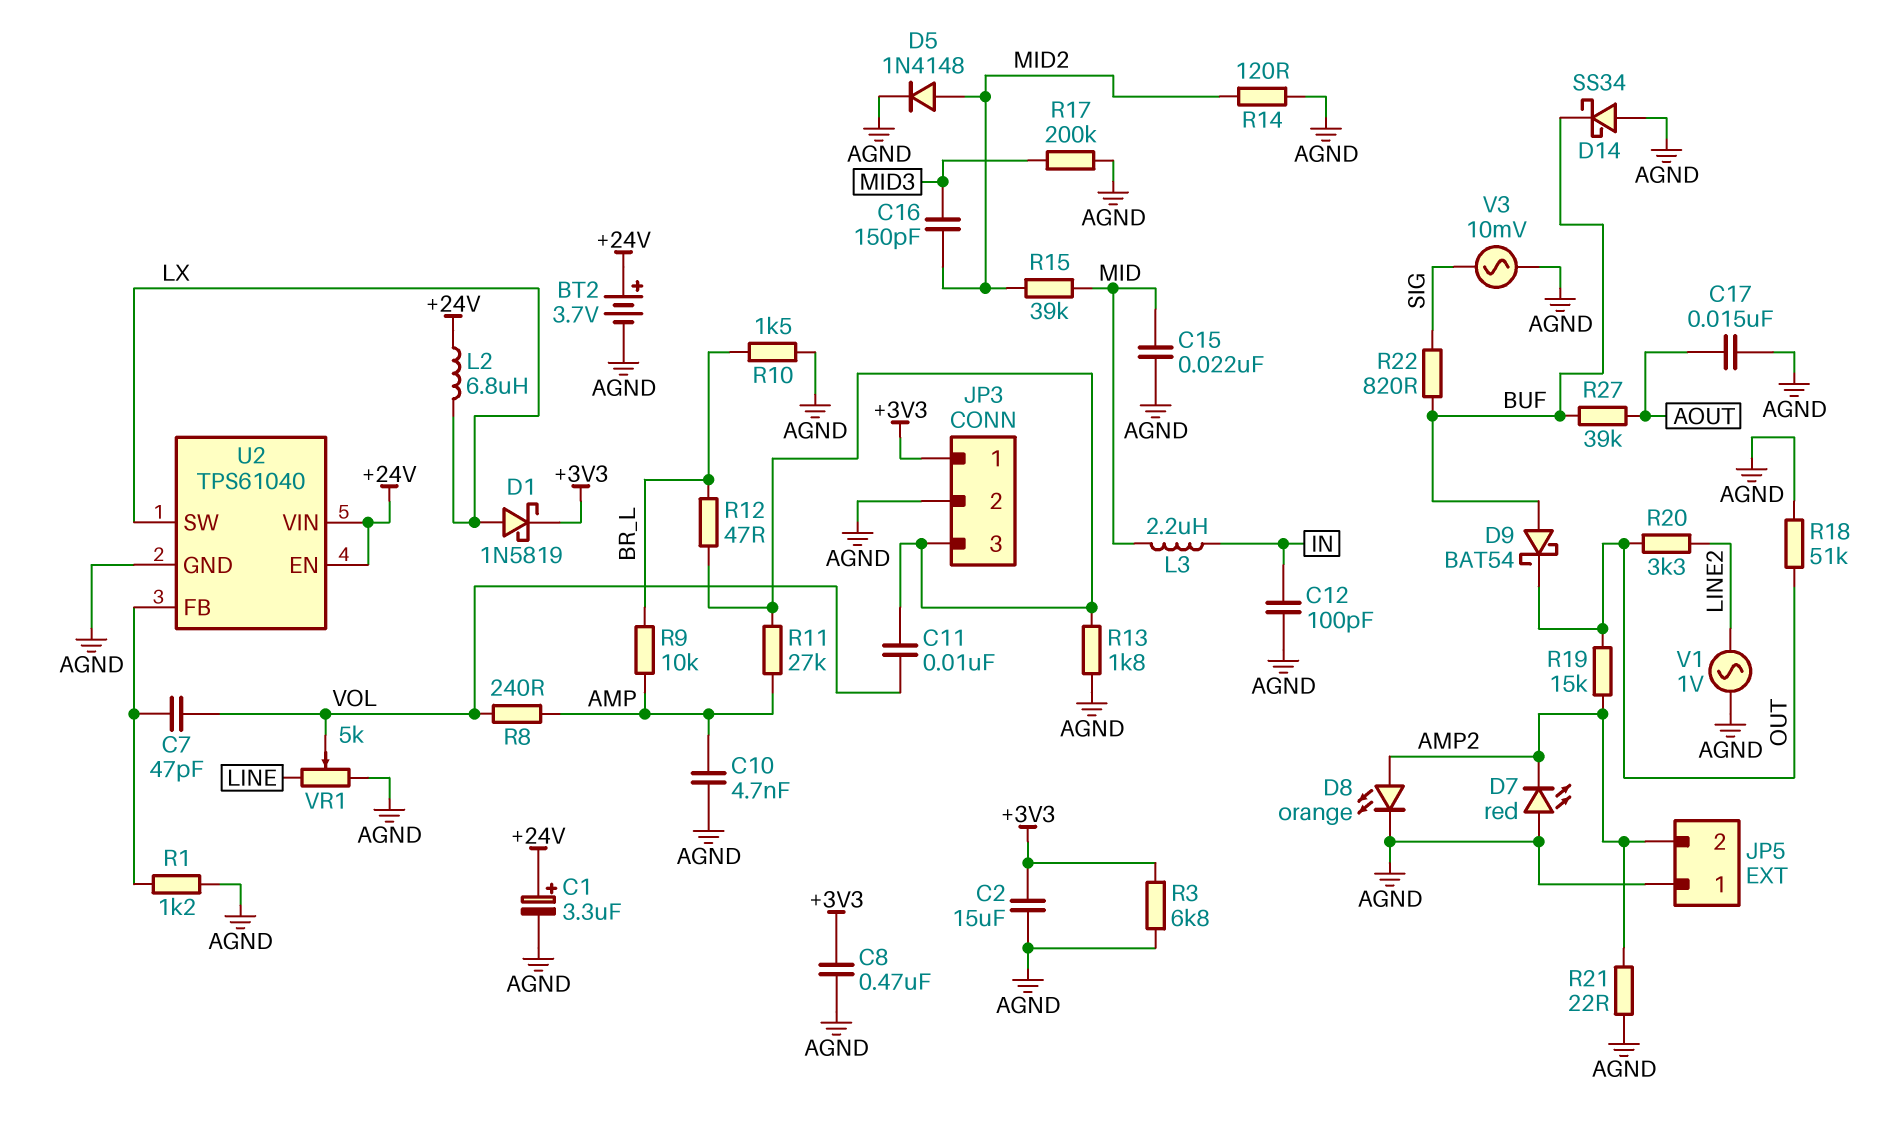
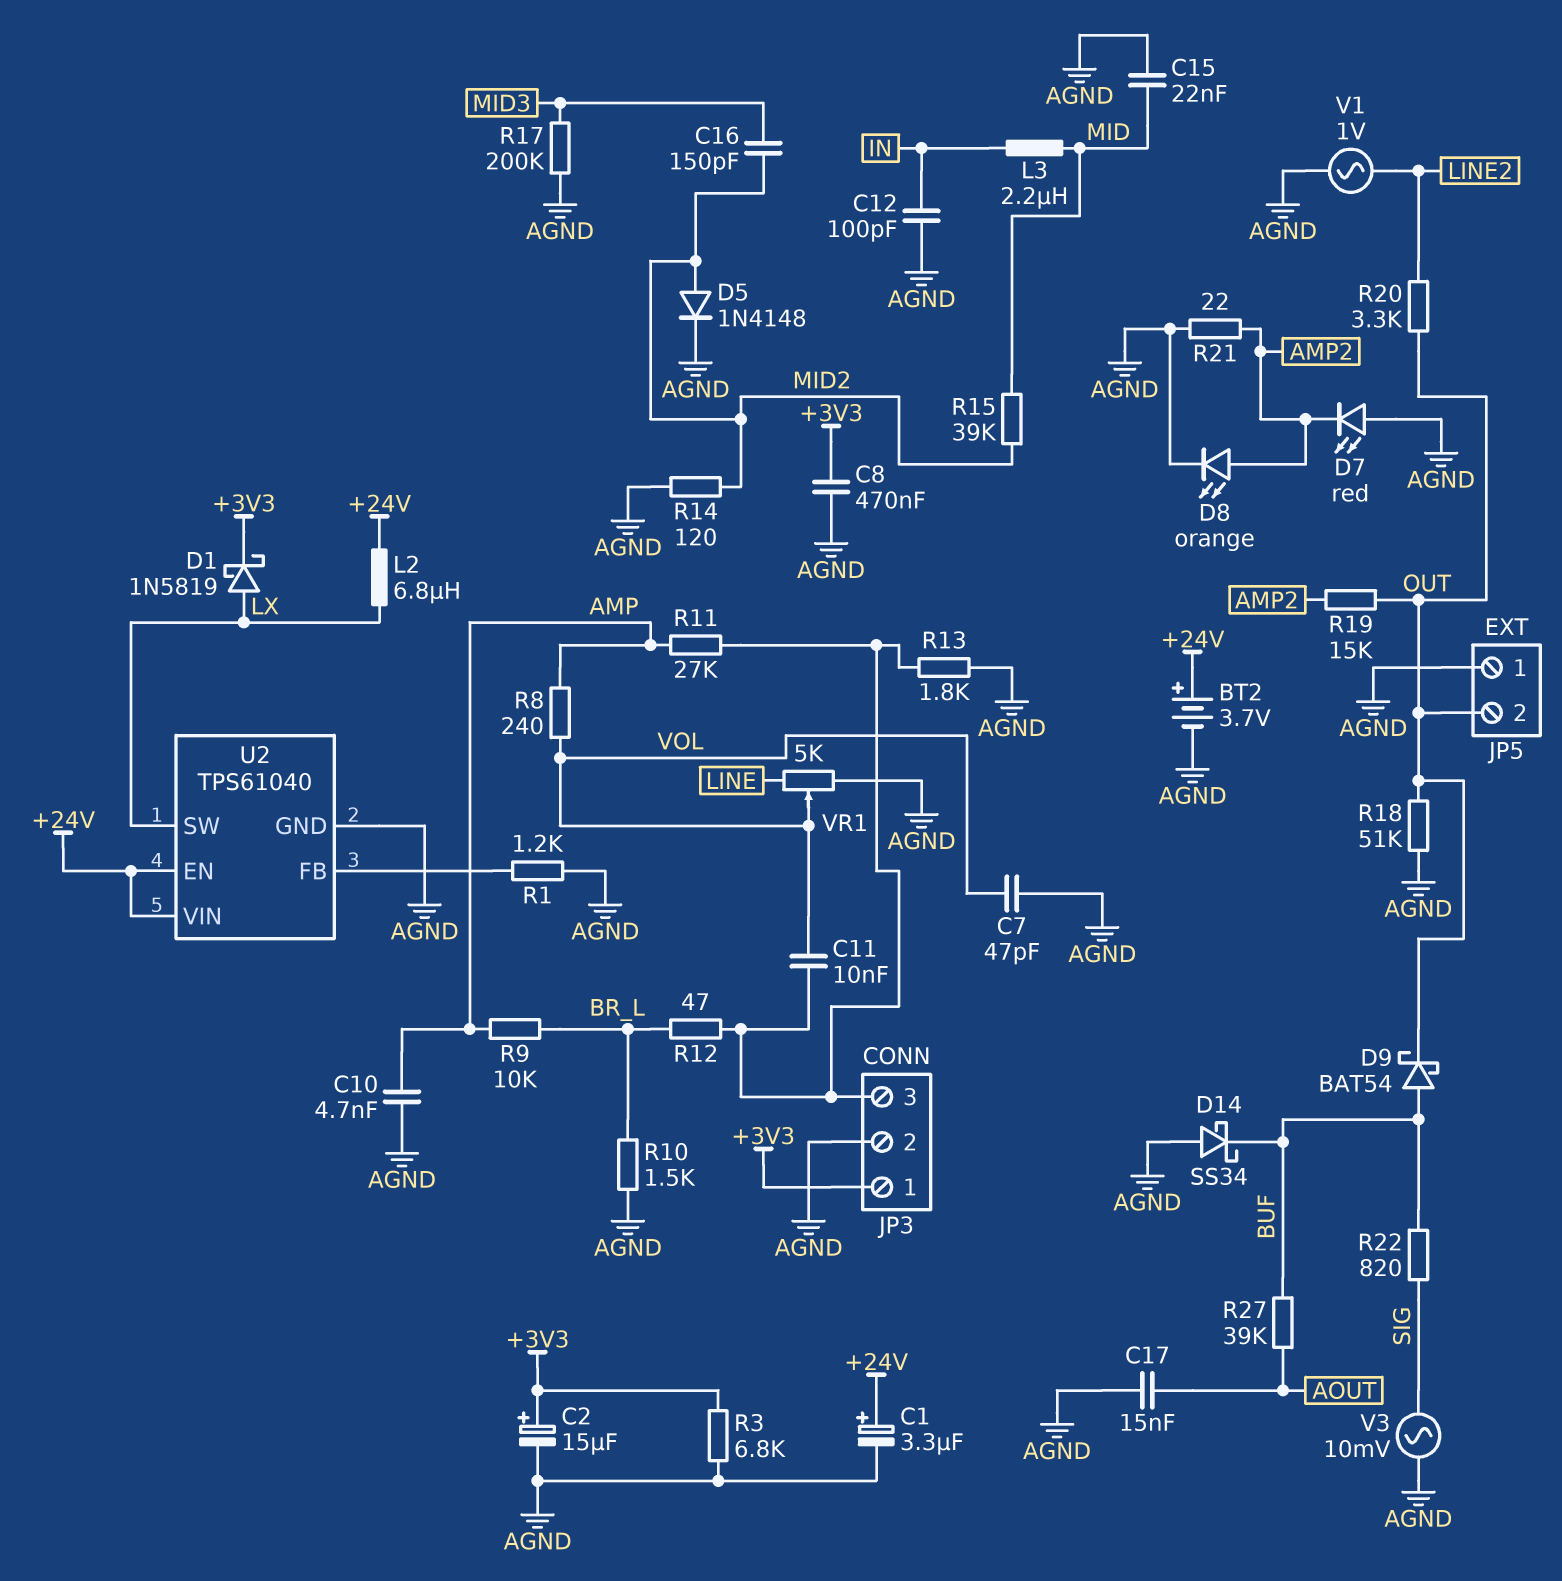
C2: 15uF (+3V3, AGND) -> 15uF (plus +3V3, minus AGND)
C7: 47pF (U2/FB, VOL) -> 47pF (AGND, VOL)
JP5 pin 2: AMP2 -> OUT

